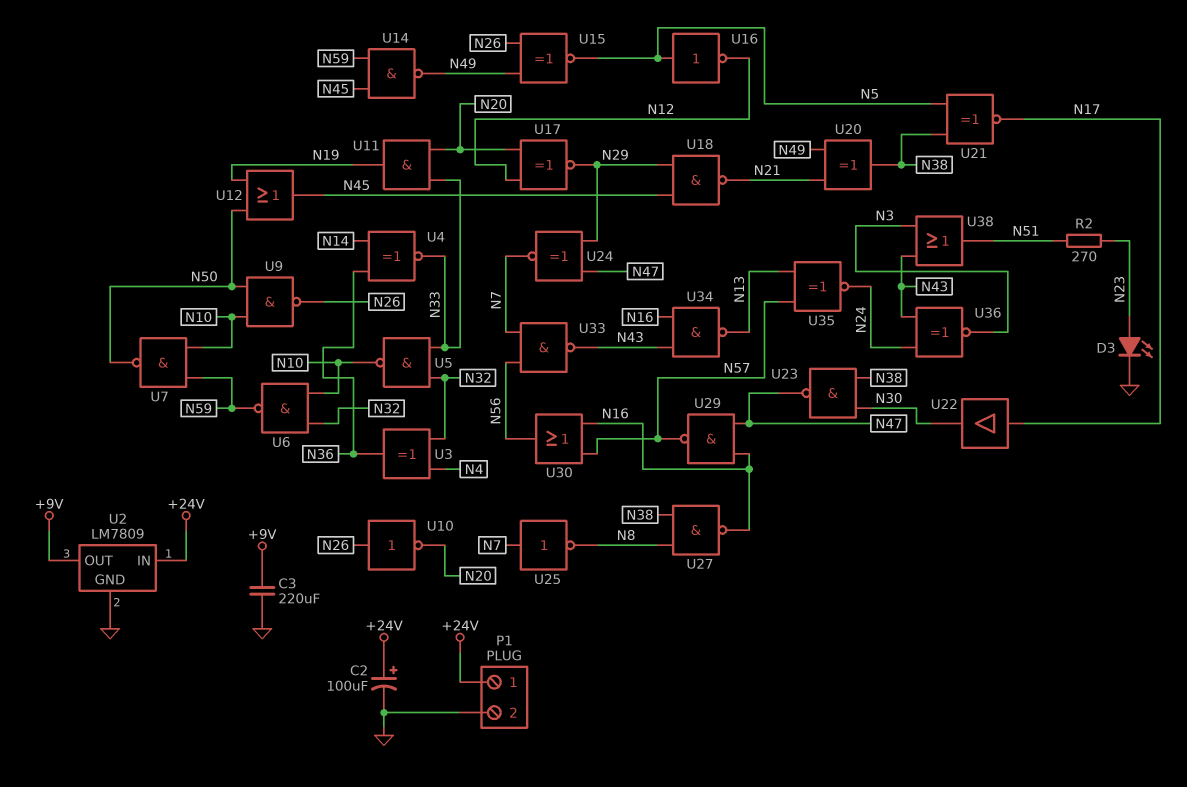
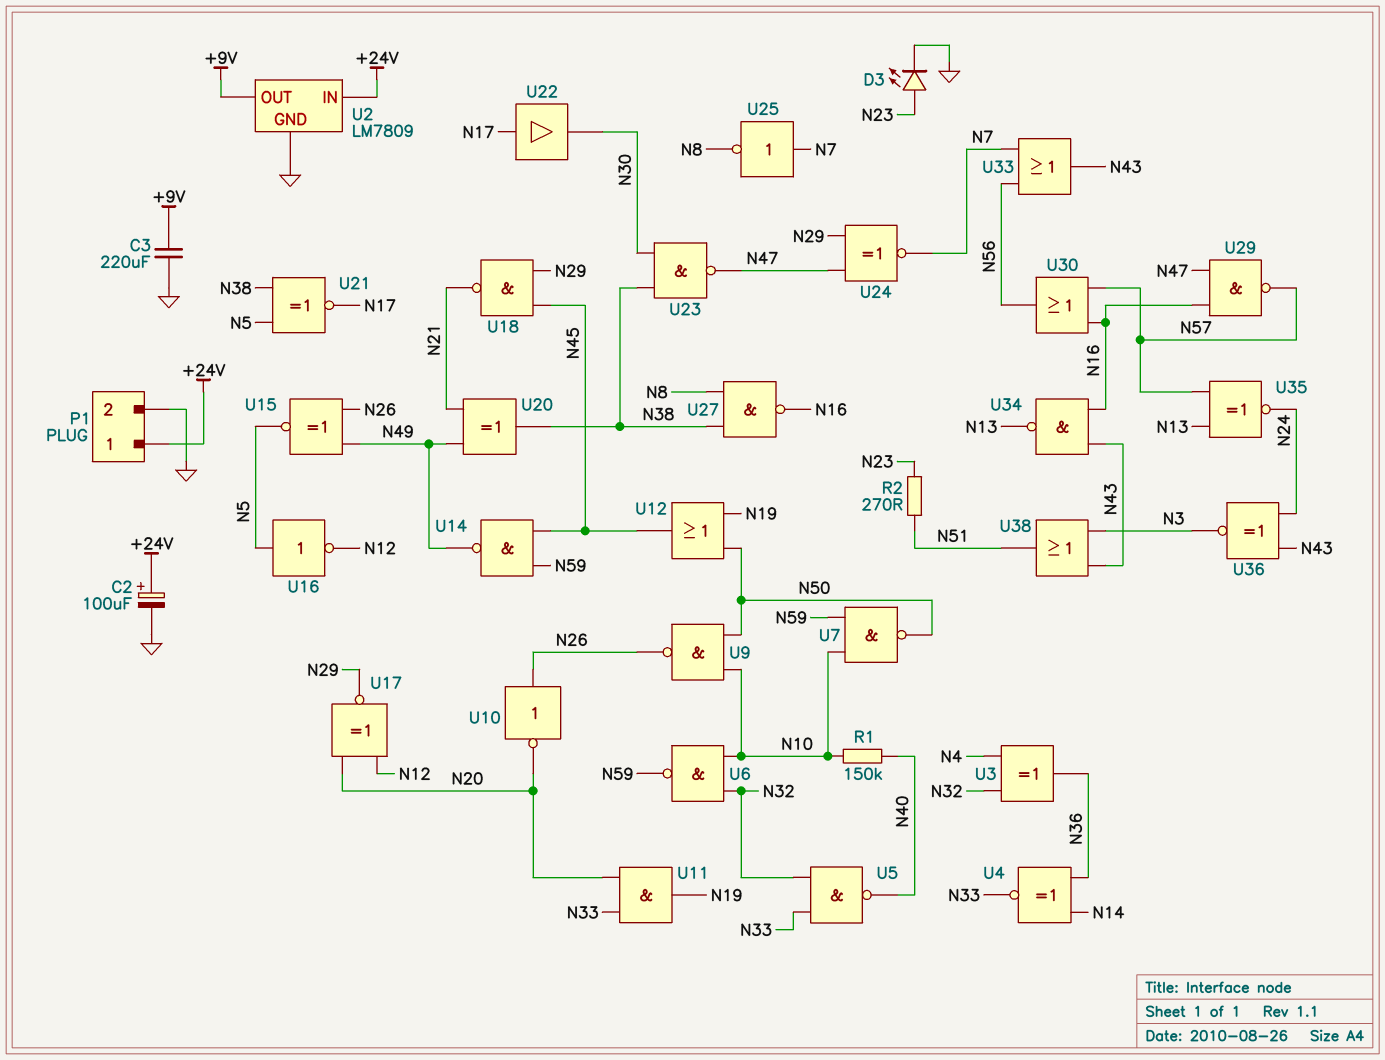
R1: none -> 150k (N10, N40)
U5: NAND (in N32, in N33, out N10) -> NAND (in N32, in N33, out N40)
U33: NAND (in N7, in N56, out N43) -> OR (in N7, in N56, out N43)

